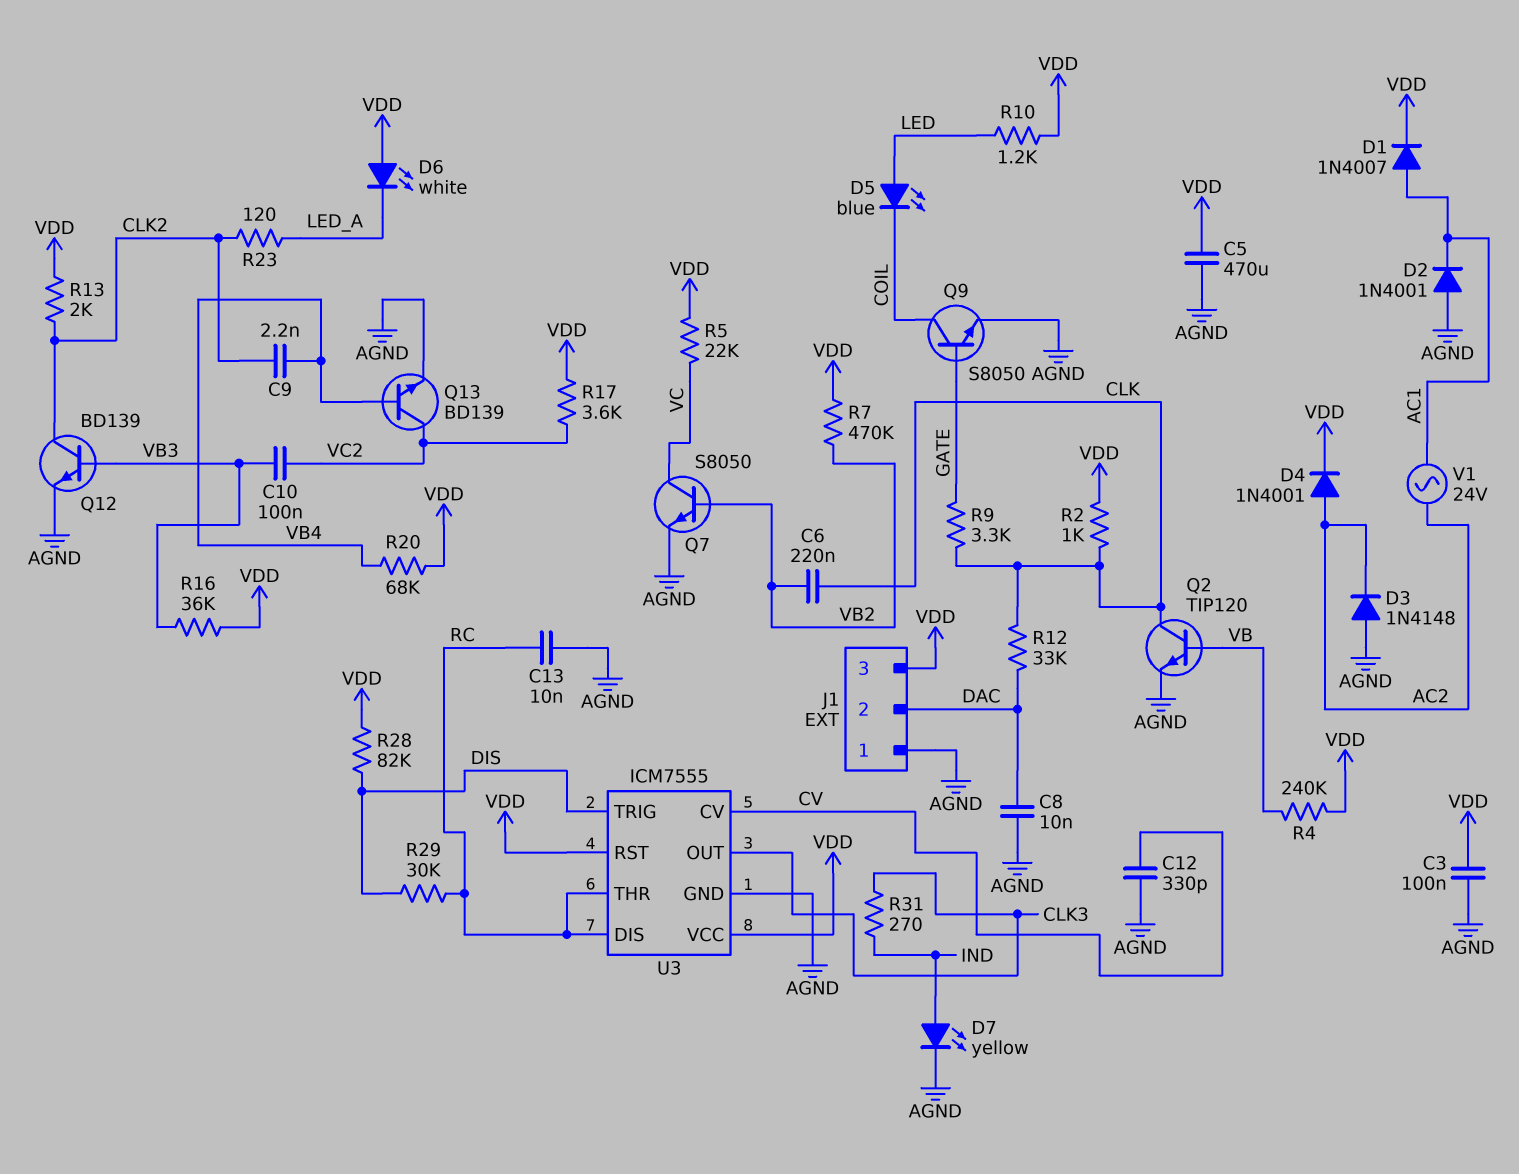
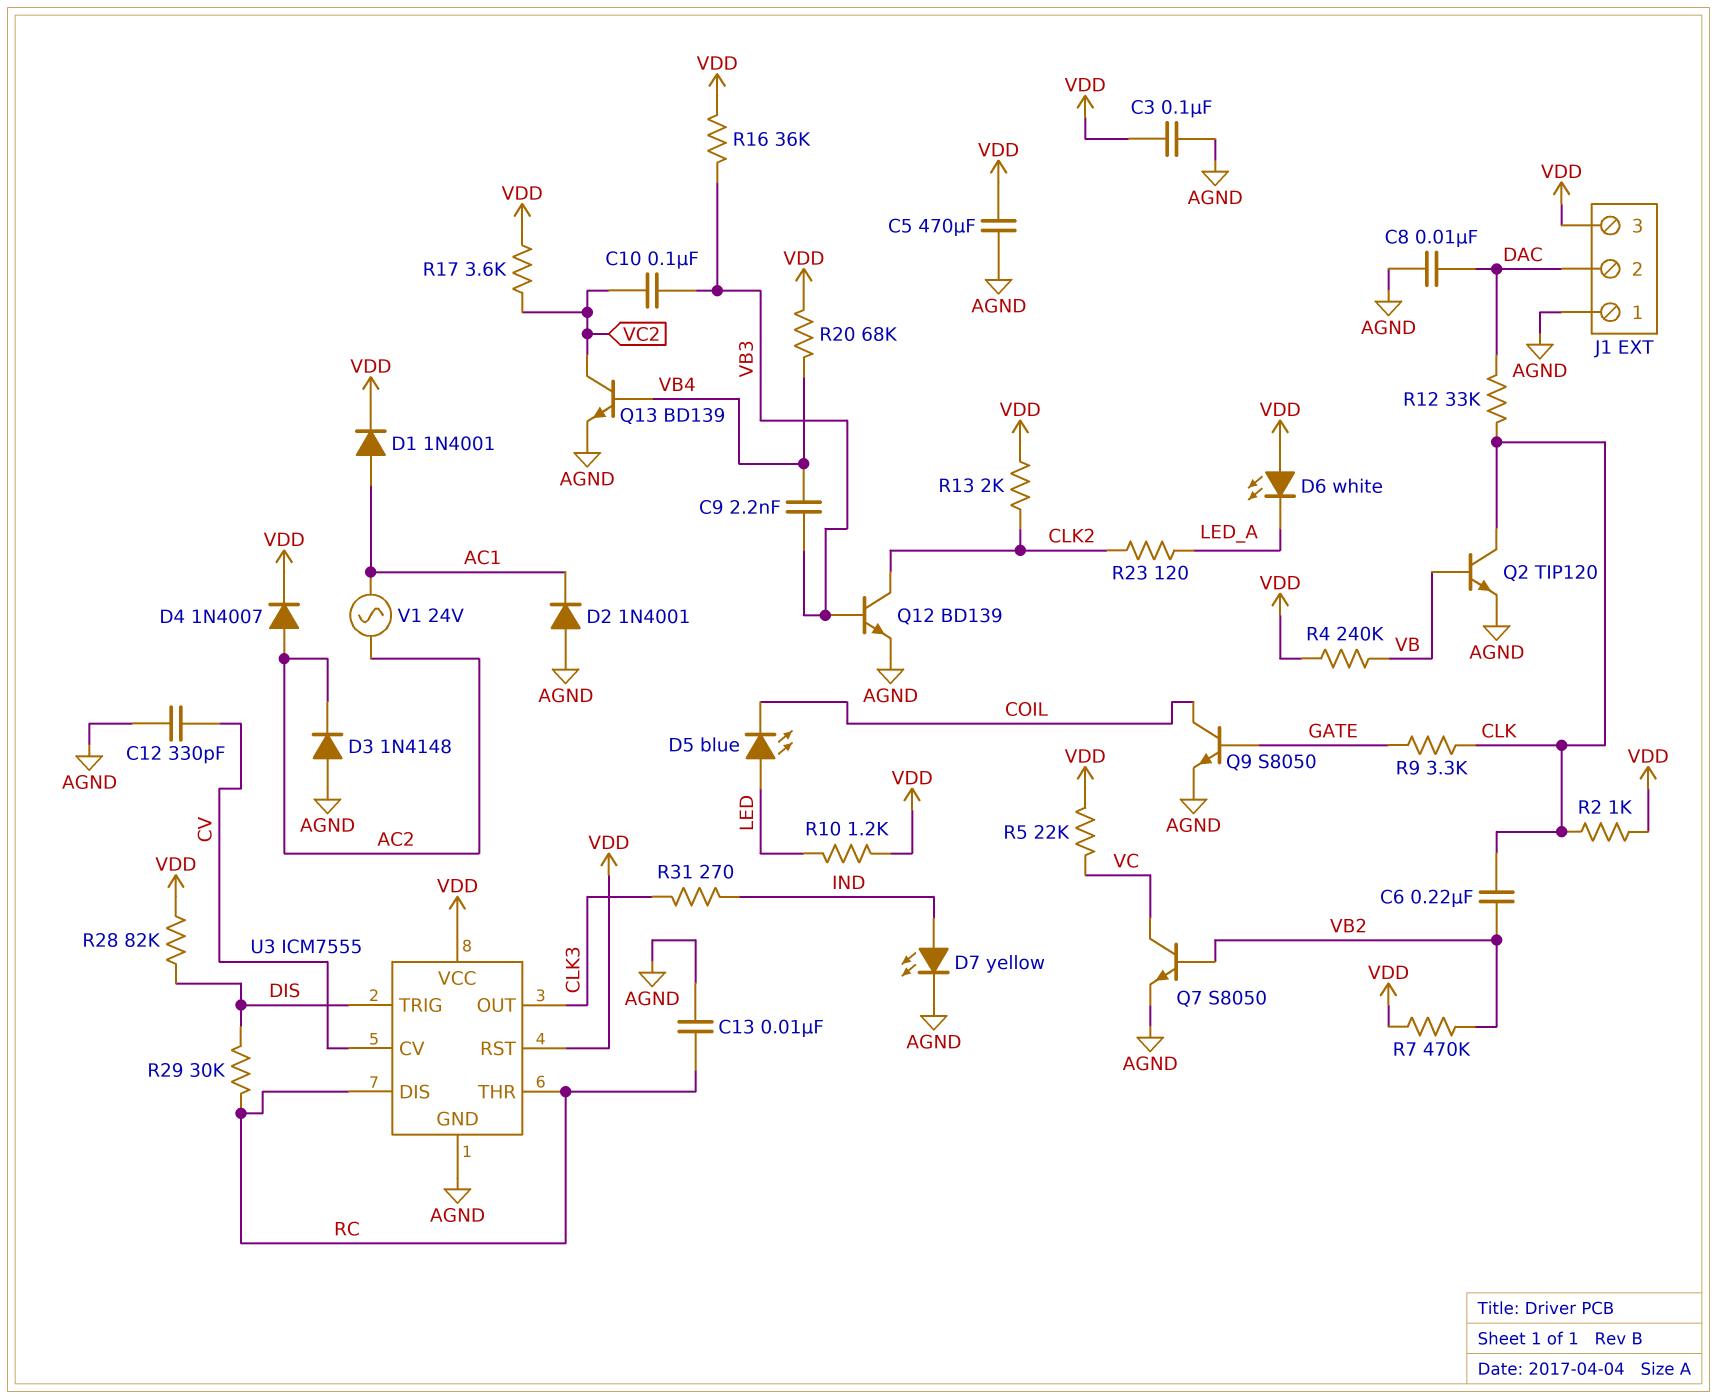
C9: 2.2nF (CLK2, VB4) -> 2.2nF (VB3, VB4)
D1: diode 1N4007 (A AC1, K VDD) -> diode 1N4001 (A AC1, K VDD)
D4: diode 1N4001 (A AC2, K VDD) -> diode 1N4007 (A AC2, K VDD)

